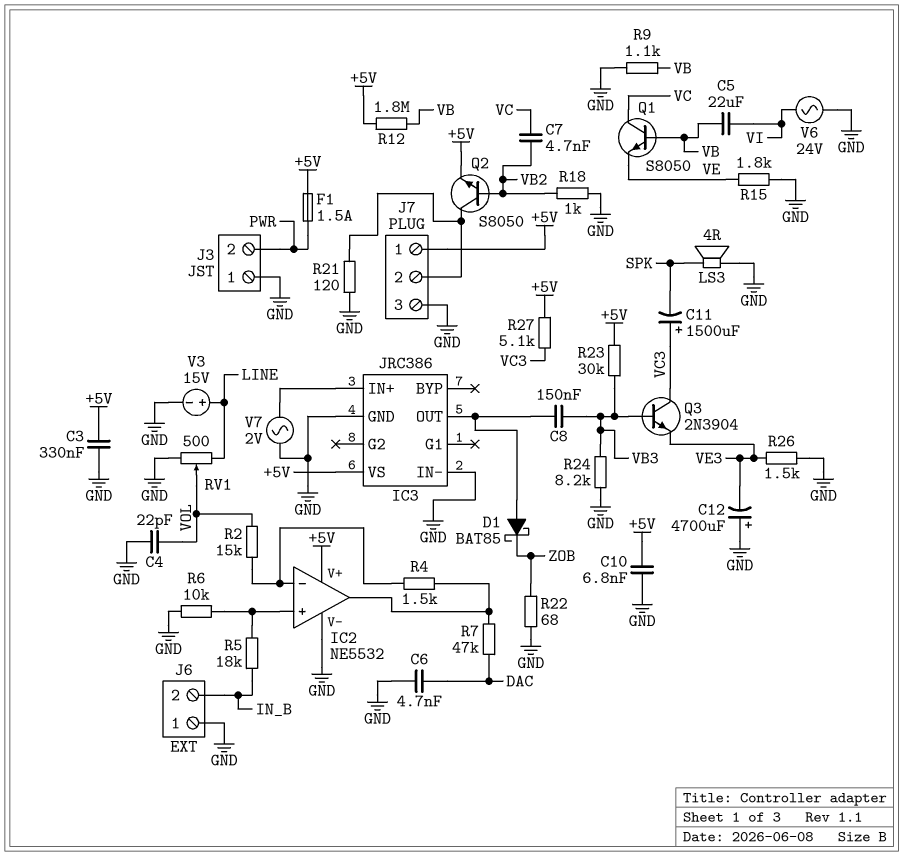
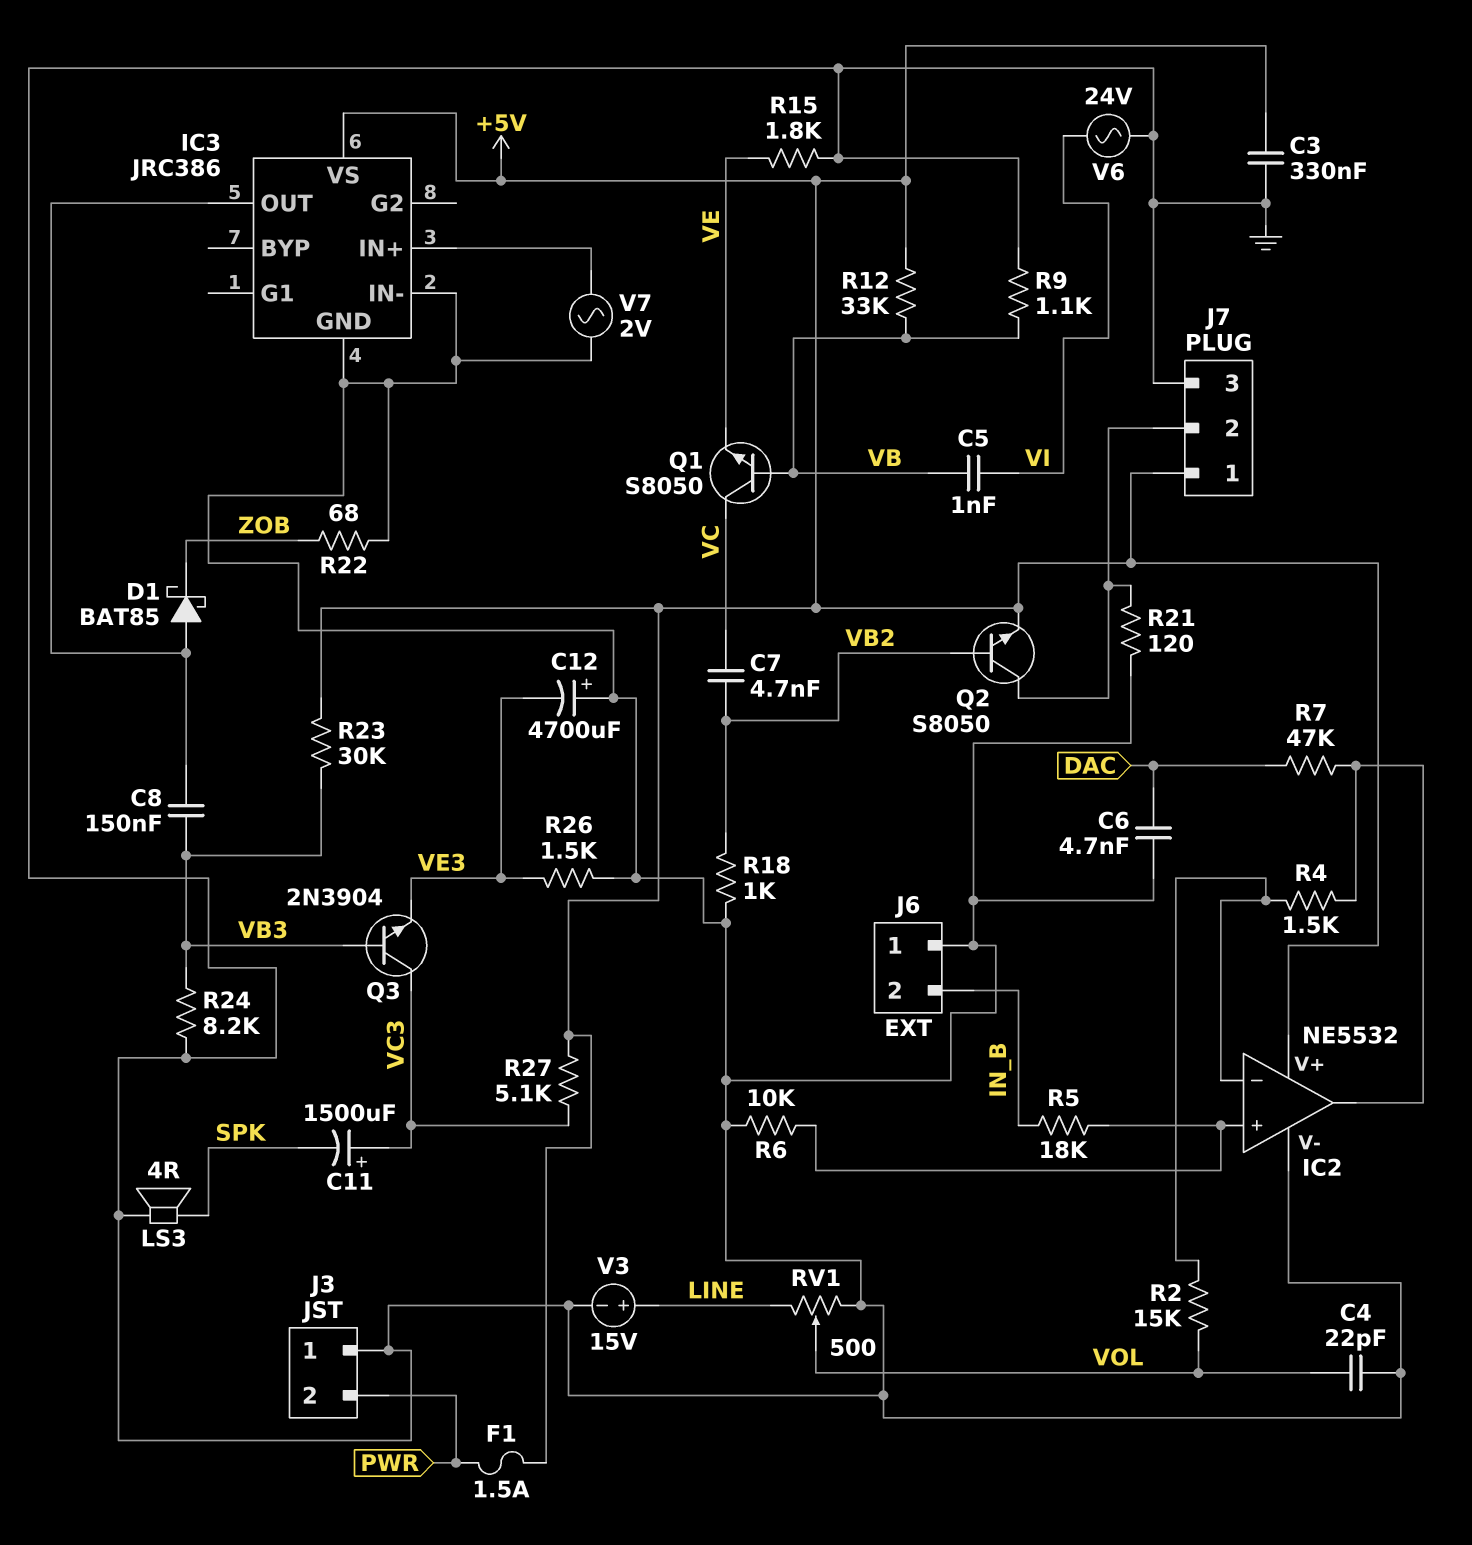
C5: 22uF (VB, VI) -> 1nF (VB, VI)
C10: 6.8nF (+5V, GND) -> none
R12: 1.8M (+5V, VB) -> 33k (+5V, VB)

